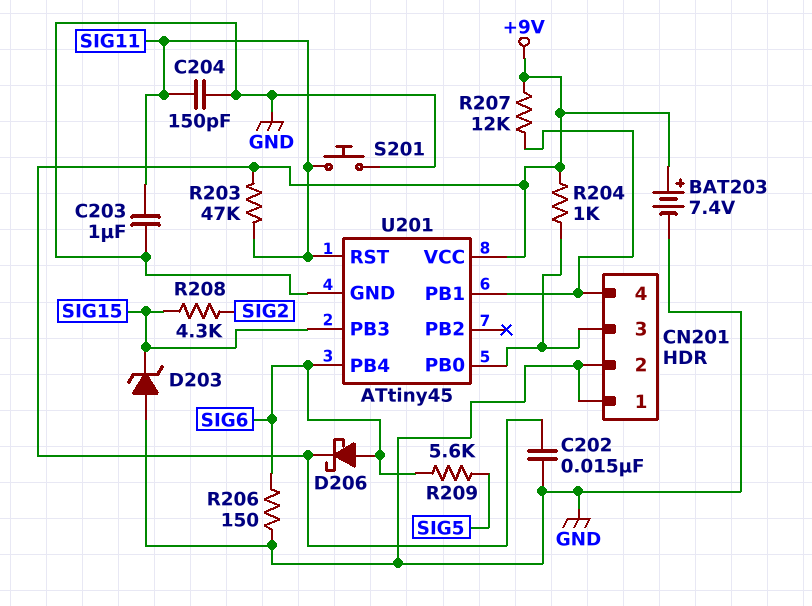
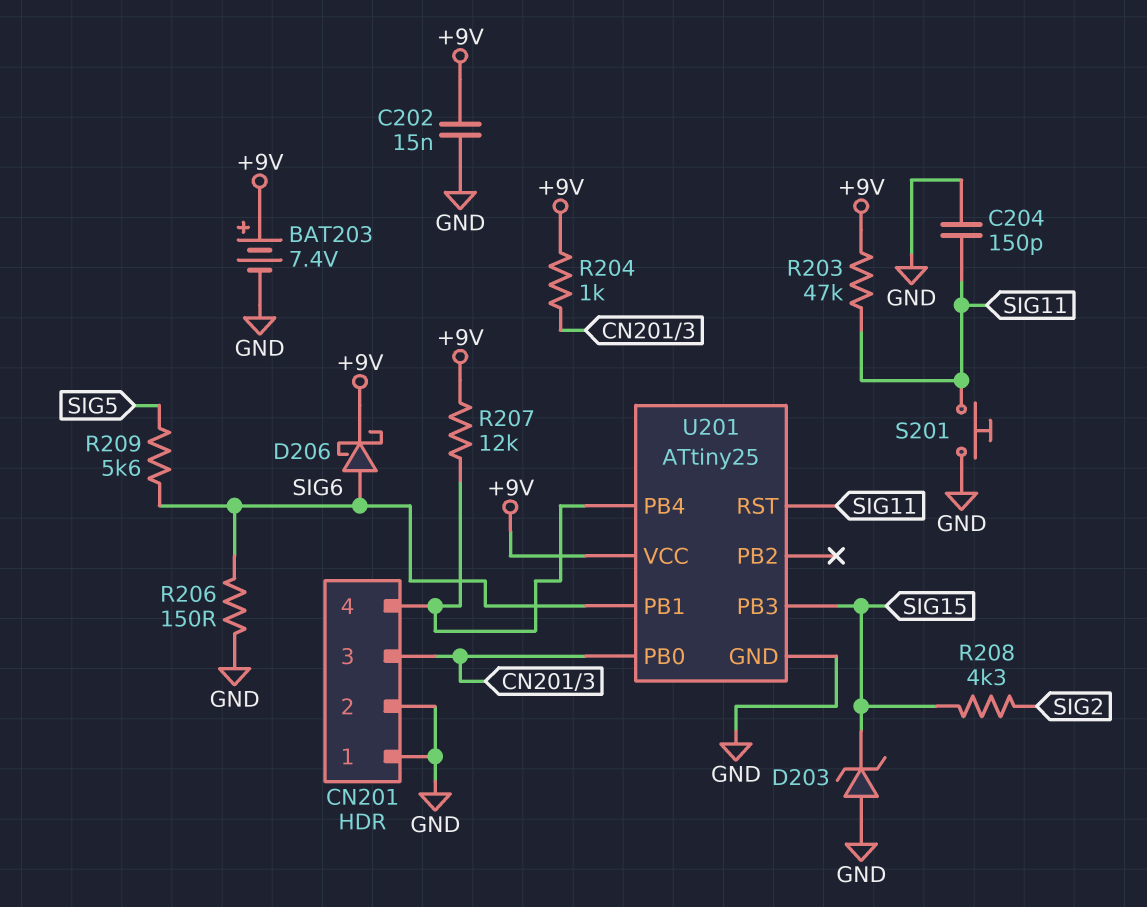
C203: 1uF (GND, SIG11) -> none
U201: ATtiny45 -> ATtiny25
U201 pin PB1: CN201/4 -> SIG6
U201 pin PB4: SIG6 -> CN201/4

